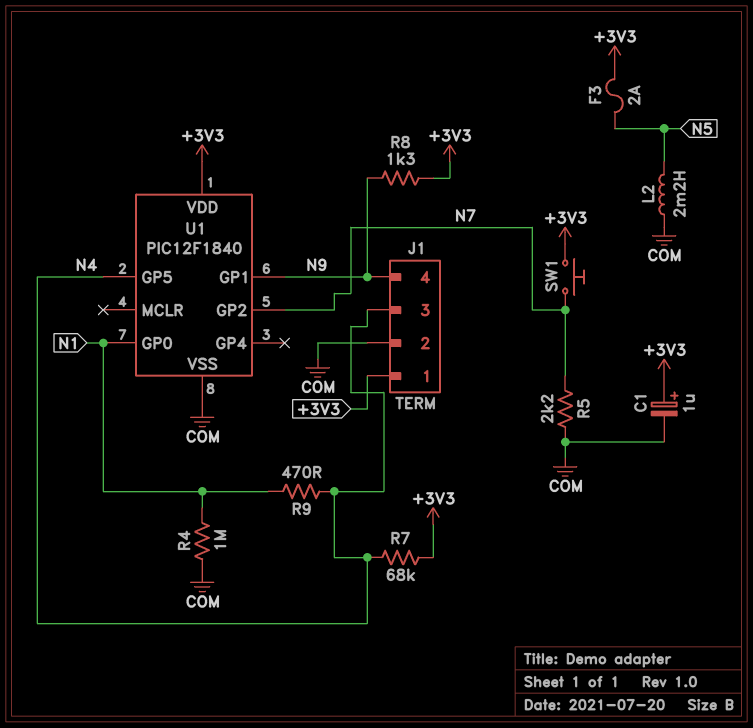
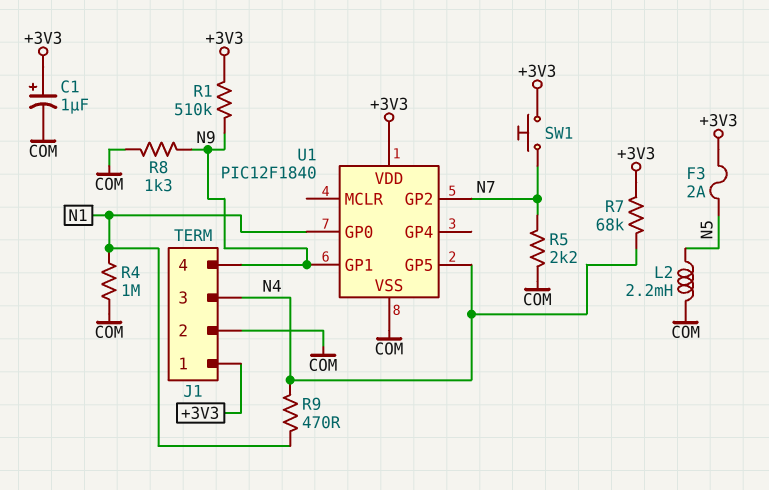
R1: none -> 510k (+3V3, N9)
R8: 1.3k (+3V3, N9) -> 1.3k (COM, N9)

